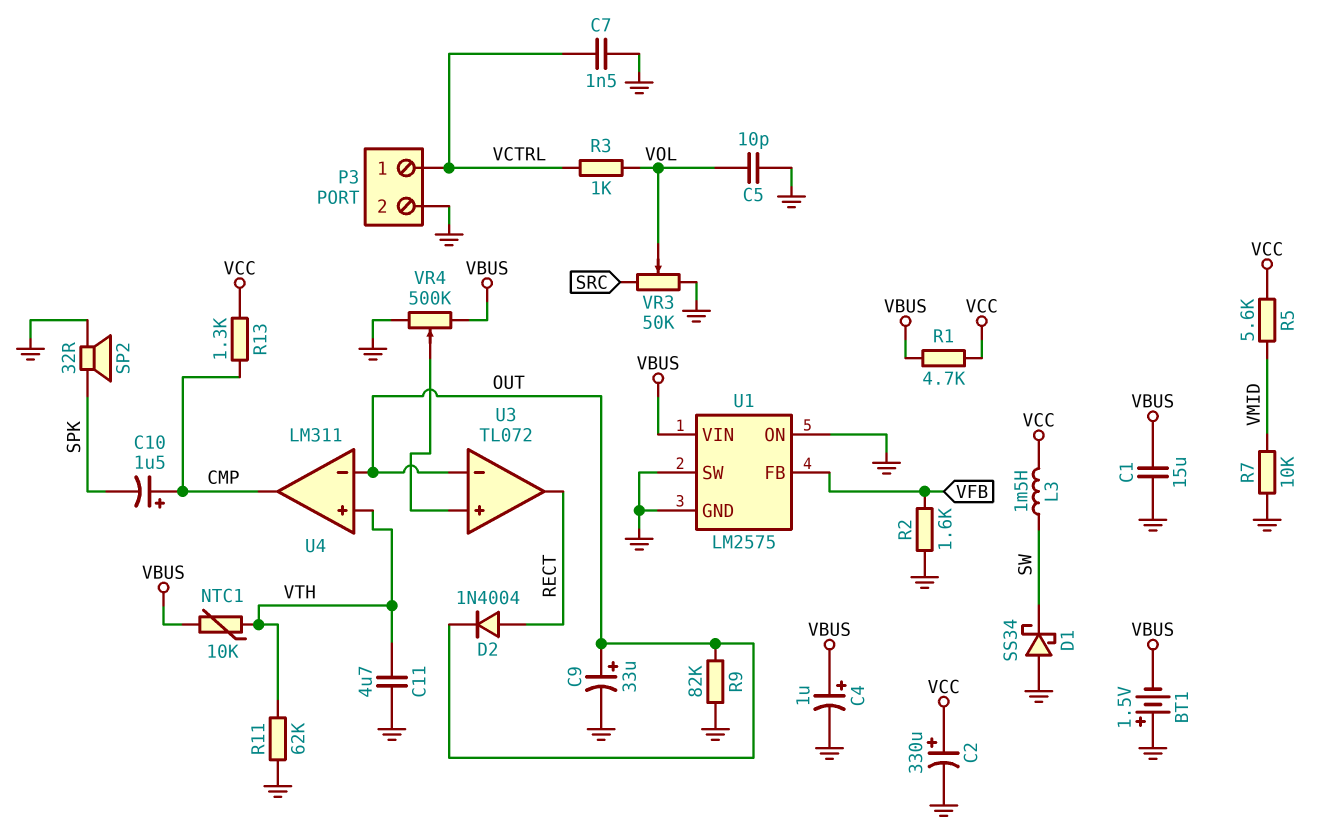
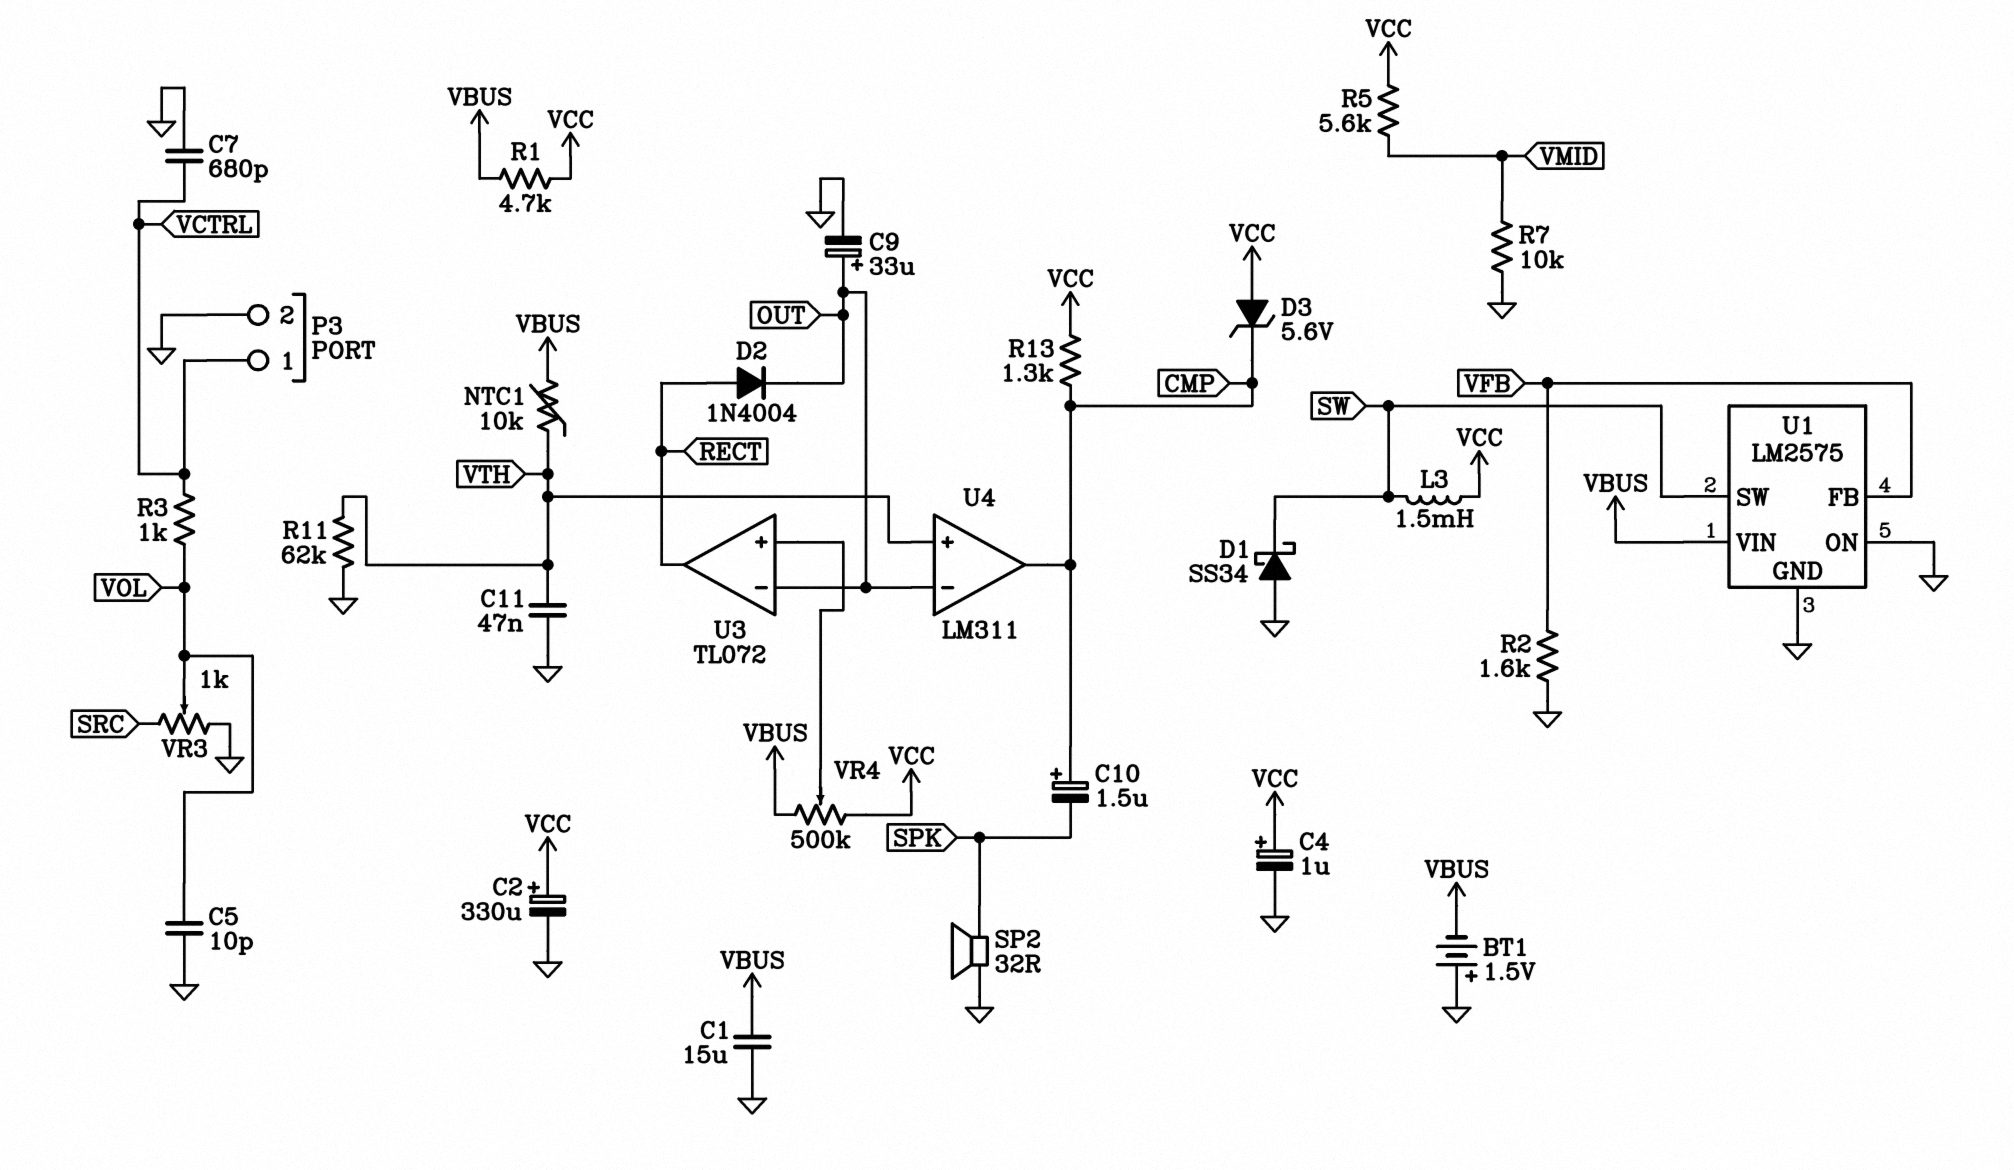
C4: 1uF (plus VBUS, minus GND) -> 1uF (plus VCC, minus GND)
C7: 1.5nF (GND, VCTRL) -> 680pF (GND, VCTRL)
C11: 4.7uF (GND, VTH) -> 47nF (GND, VTH)
D3: none -> zener 5.6V (A VCC, K CMP)
R9: 82k (GND, OUT) -> none
U1 pin SW: GND -> SW
VR3: 50k (GND, SRC, wiper VOL) -> 1k (GND, SRC, wiper VOL)
VR4: 500k (GND, VBUS, wiper U3/in+) -> 500k (VBUS, VCC, wiper U3/in+)

